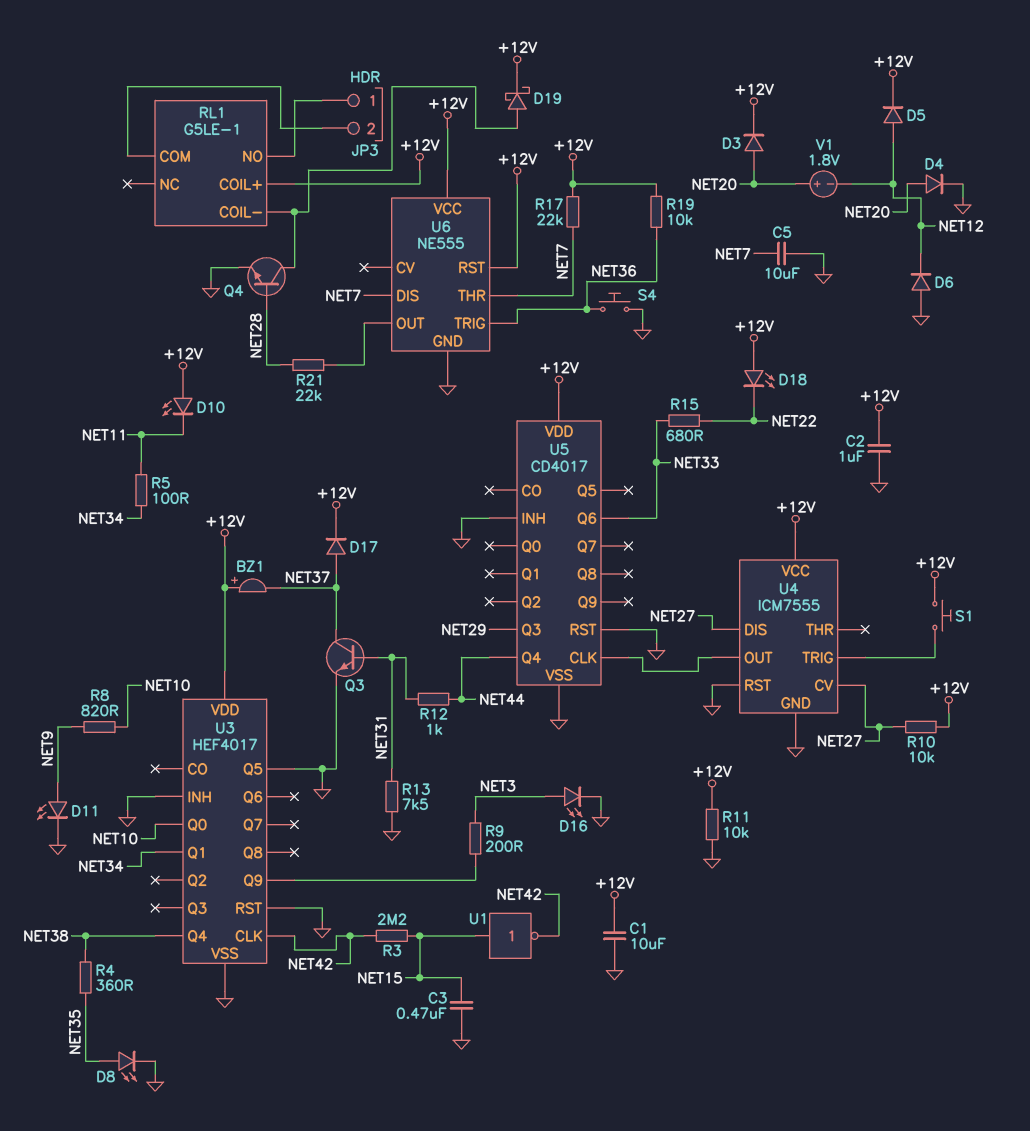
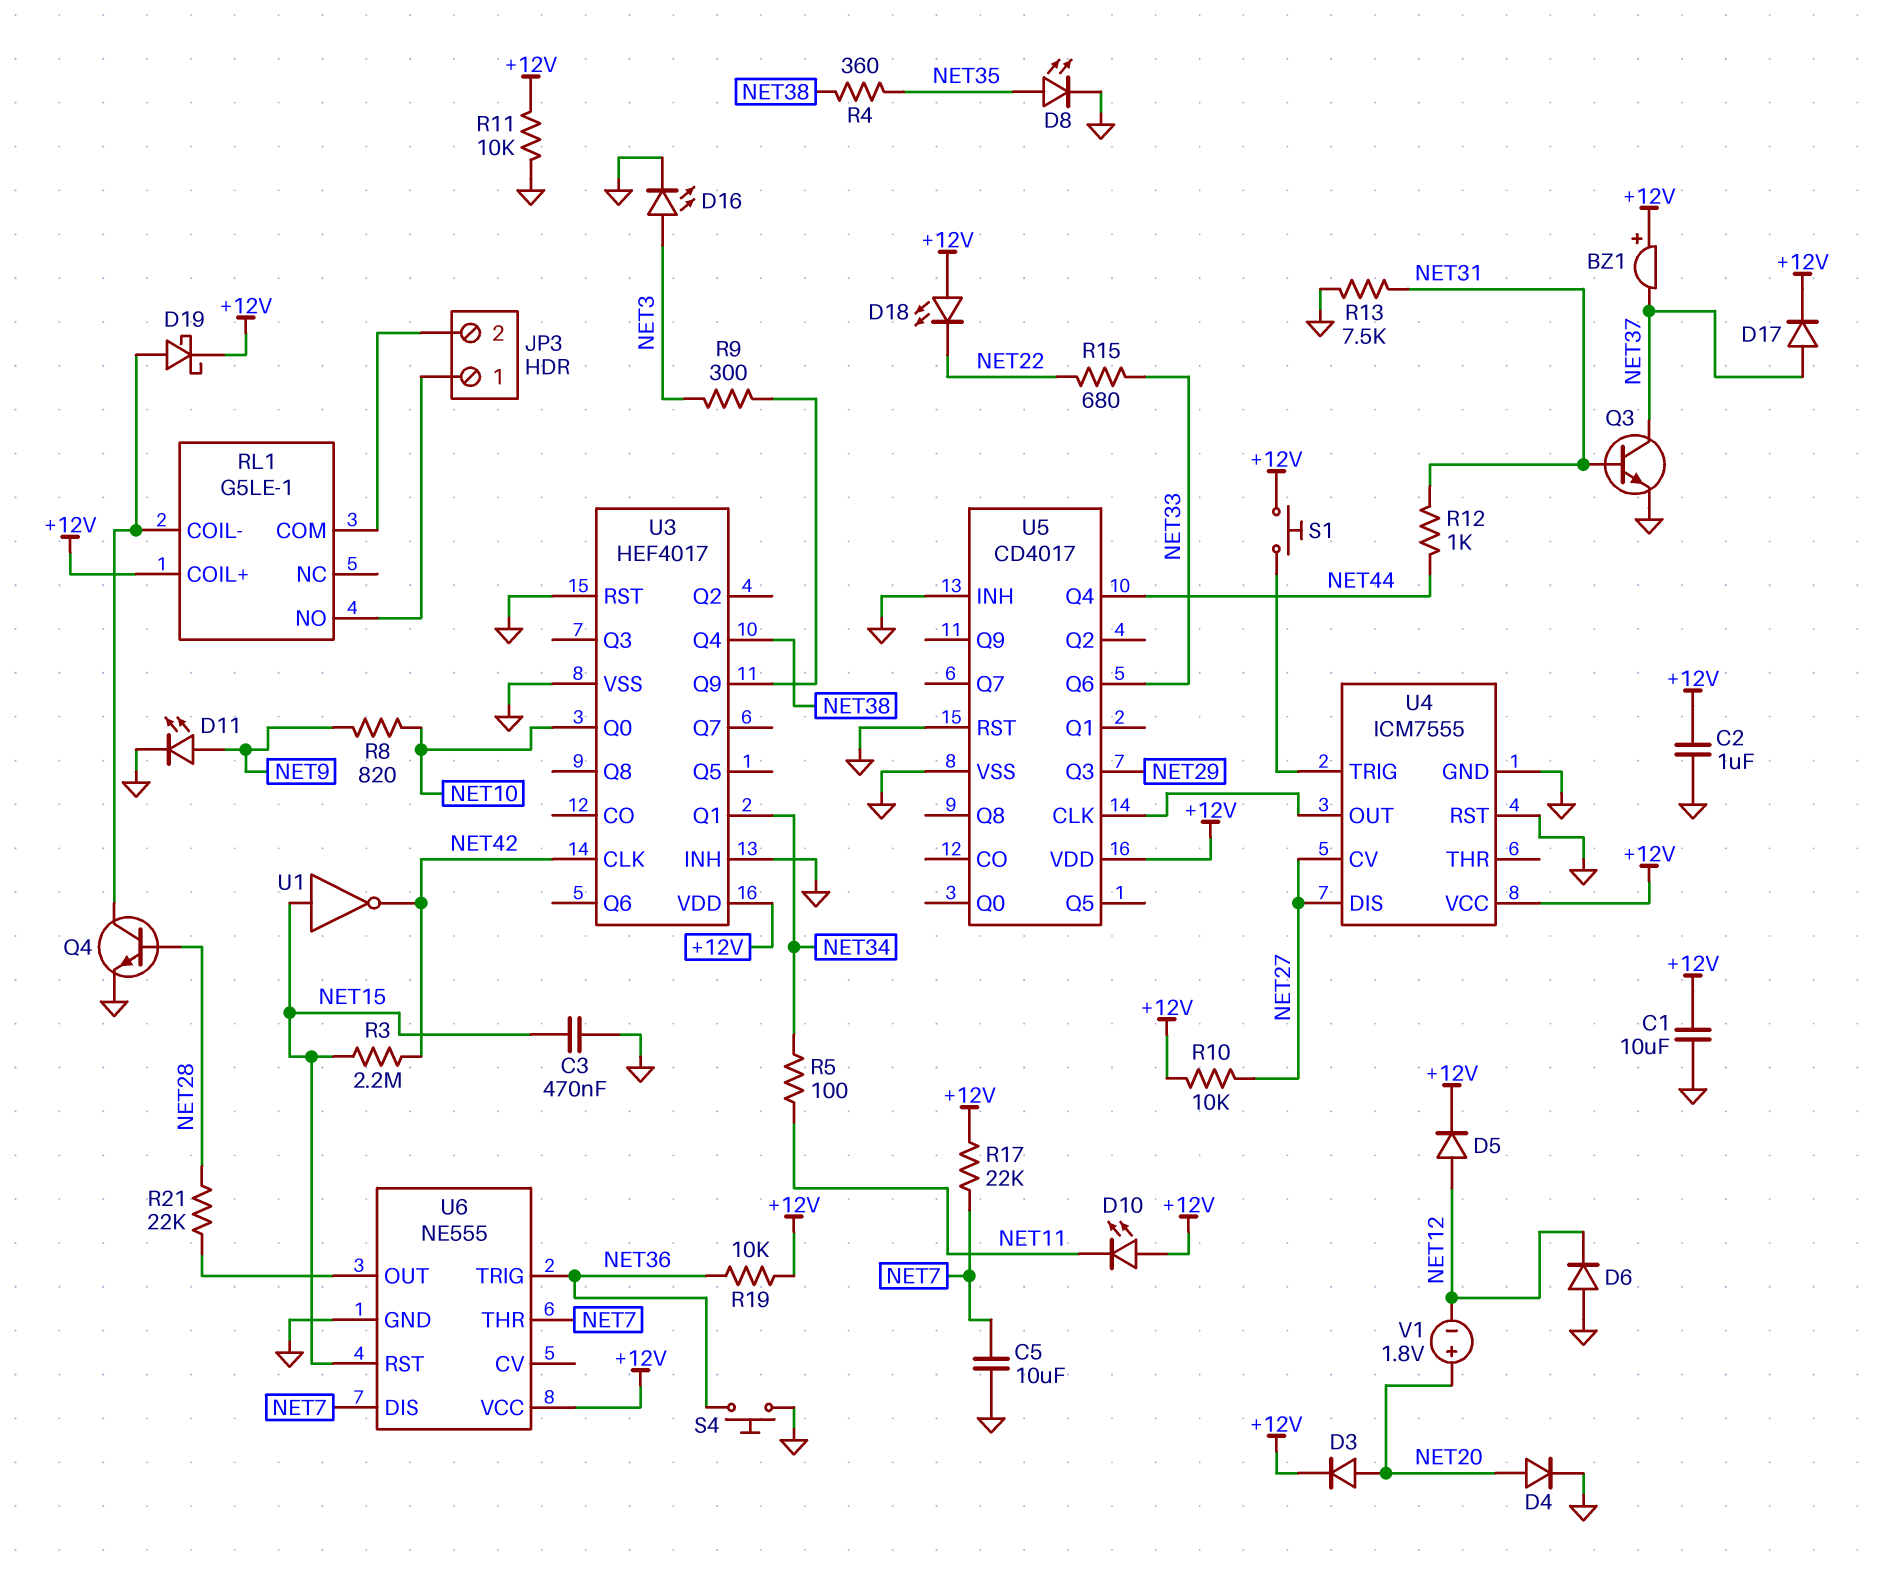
R9: 200 (NET3, U3/Q9) -> 300 (NET3, U3/Q9)
U3 pin Q5: GND -> none
U6 pin RST: +12V -> NET15

